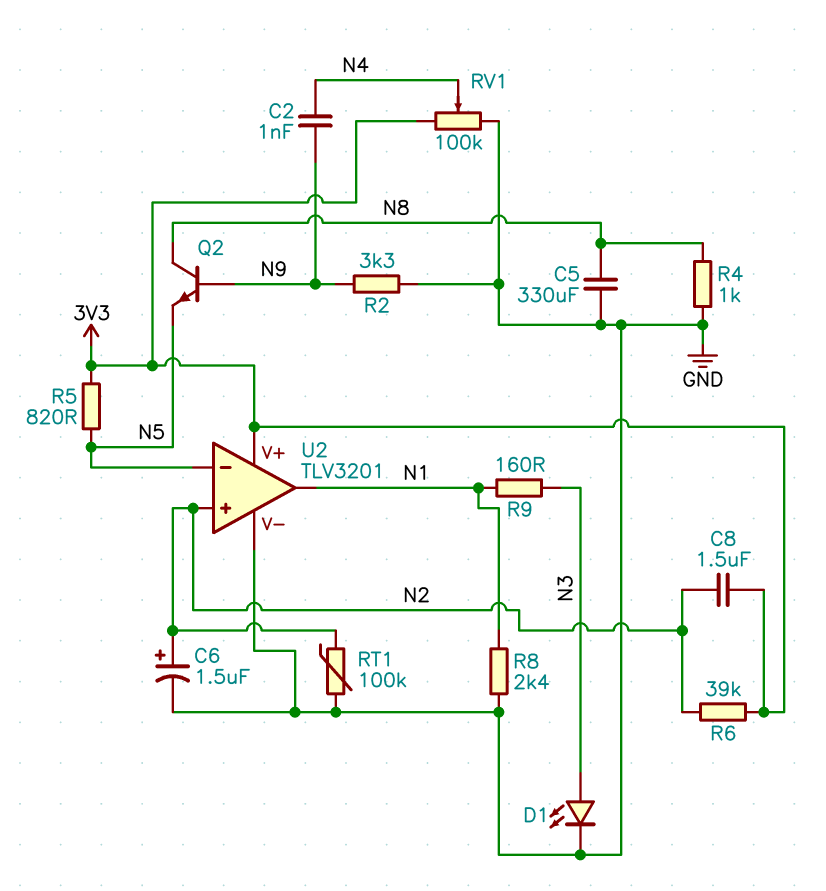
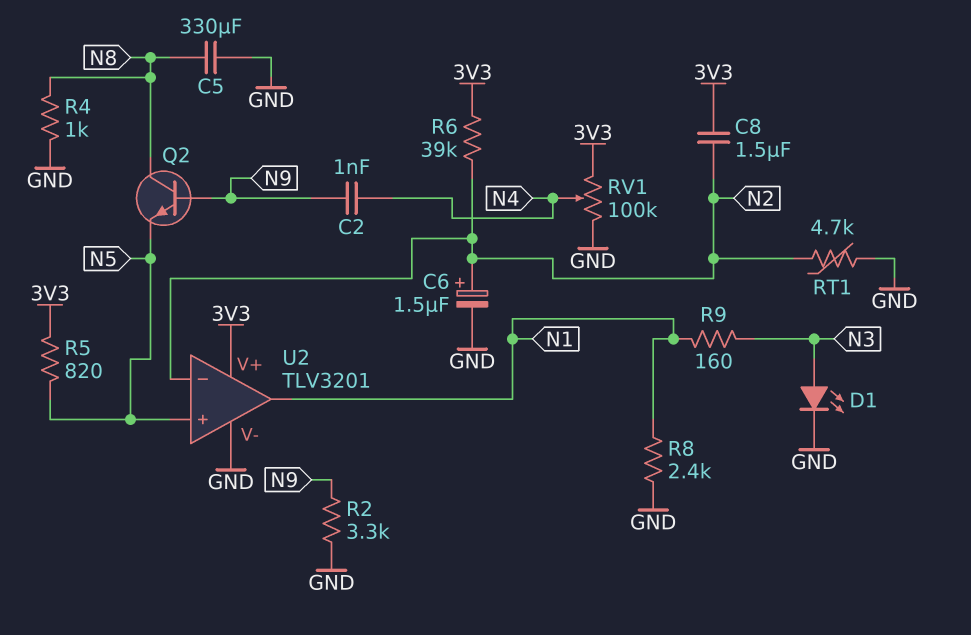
RT1: 100k (GND, N2) -> 4.7k (GND, N2)
U2 pin in+: N2 -> N5
U2 pin in-: N5 -> N2

